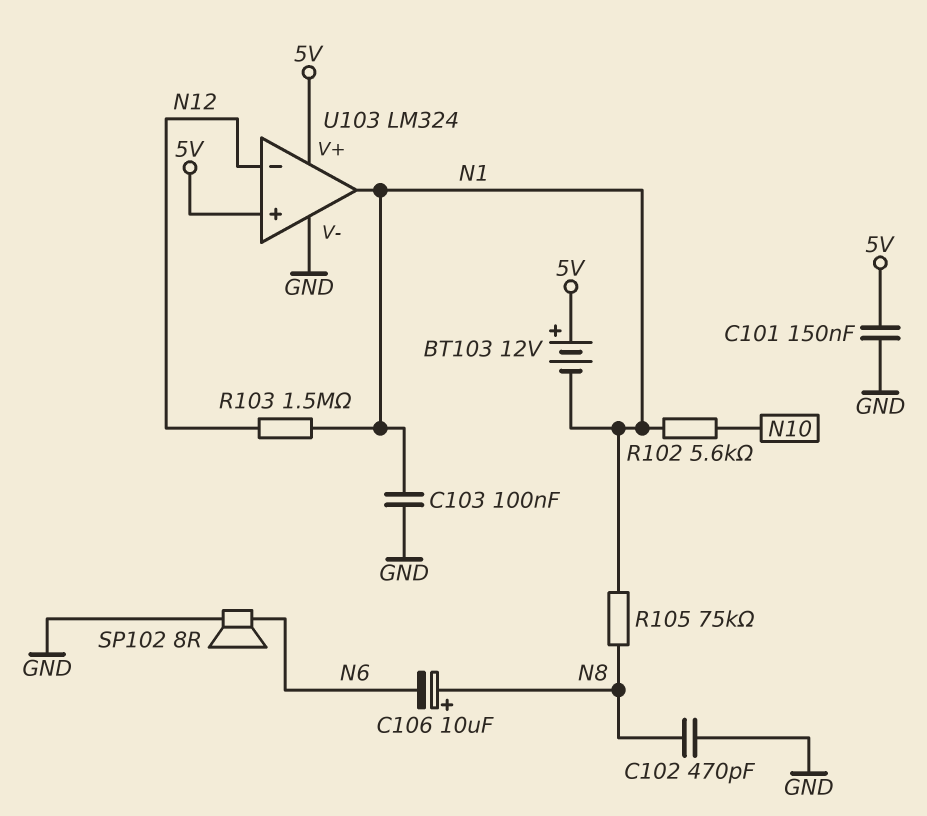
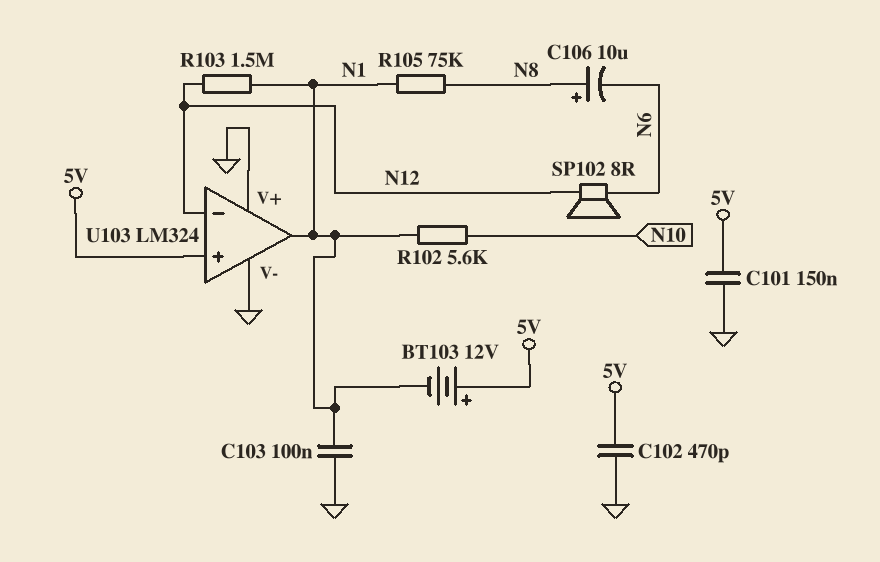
C102: 470pF (GND, N8) -> 470pF (5V, GND)
SP102: speaker 8R (GND, N6) -> speaker 8R (N6, N12)
U103 pin V+: 5V -> GND

